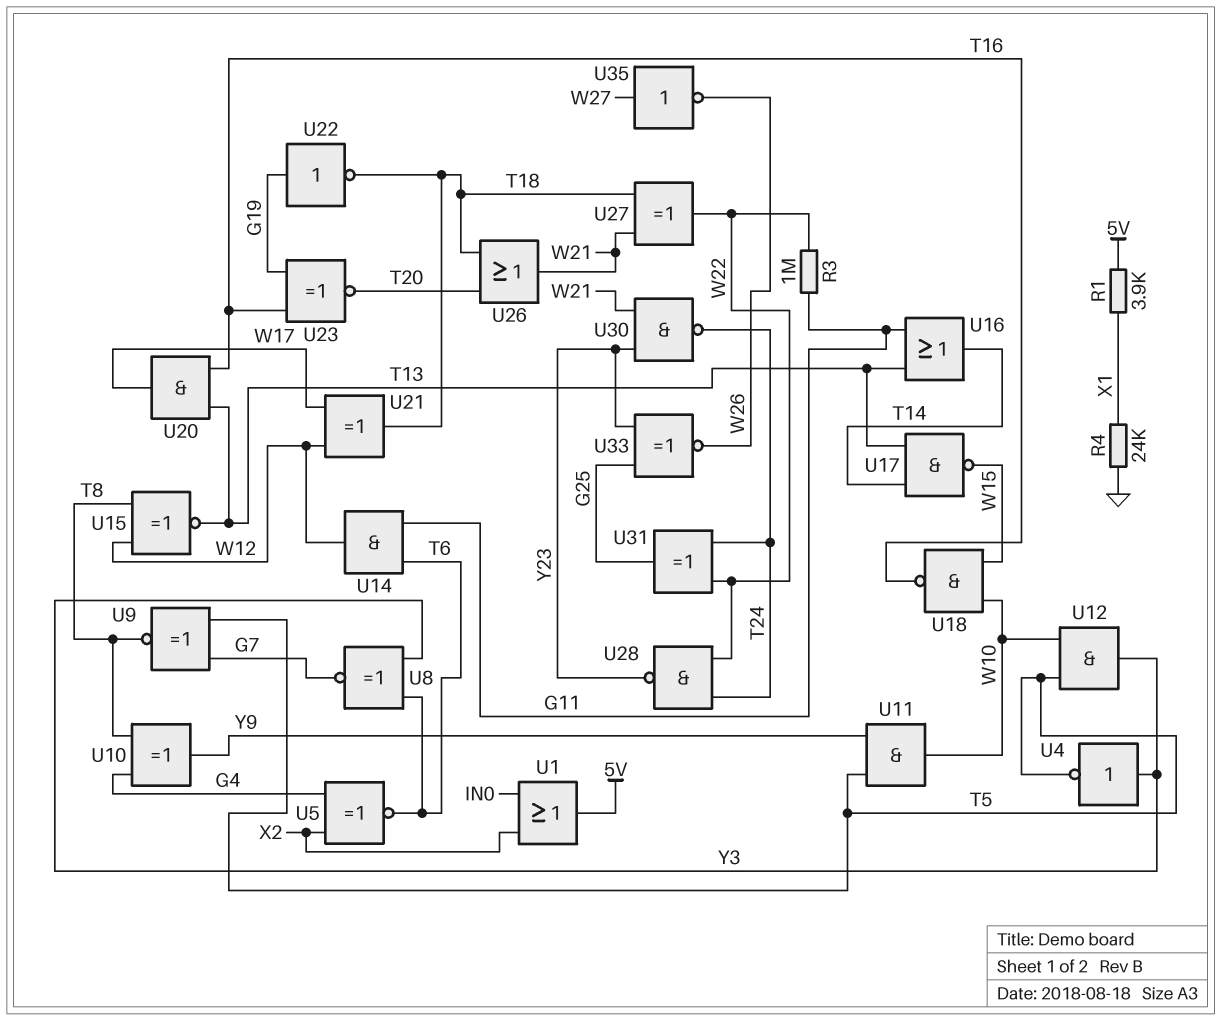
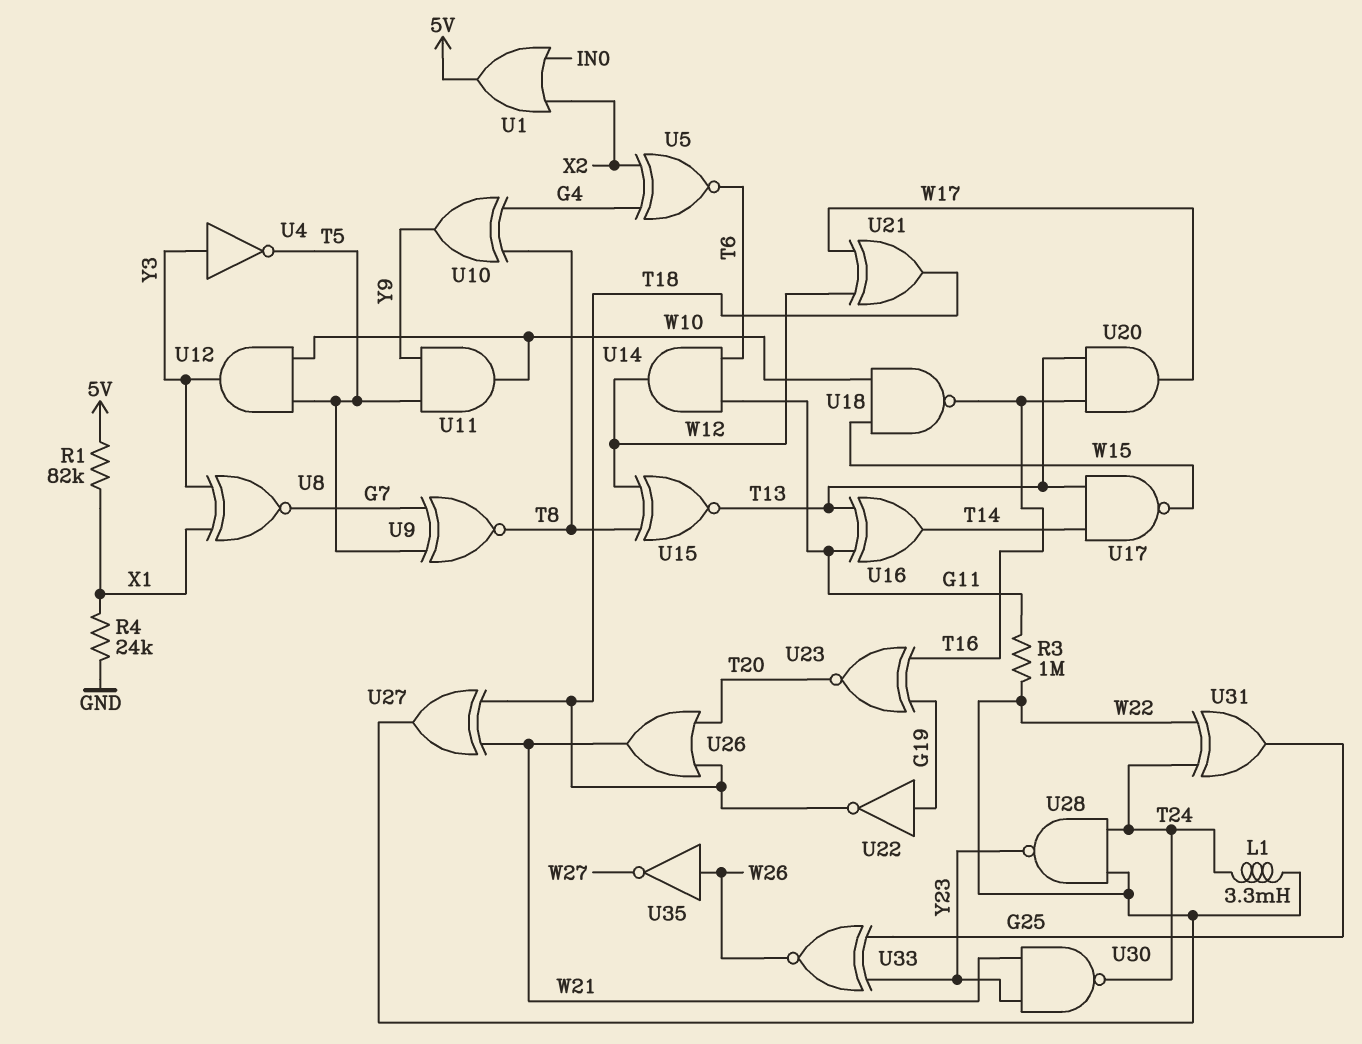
L1: none -> 3.3mH (T24, W22)
R1: 3.9k (5V, X1) -> 82k (5V, X1)
U8: XNOR (in T6, in Y3, out G7) -> XNOR (in X1, in Y3, out G7)
U16: OR (in G11, in T13, out T14) -> XOR (in G11, in T13, out T14)
U35: NOT (in W27, out W26) -> NOT (in W26, out W27)

